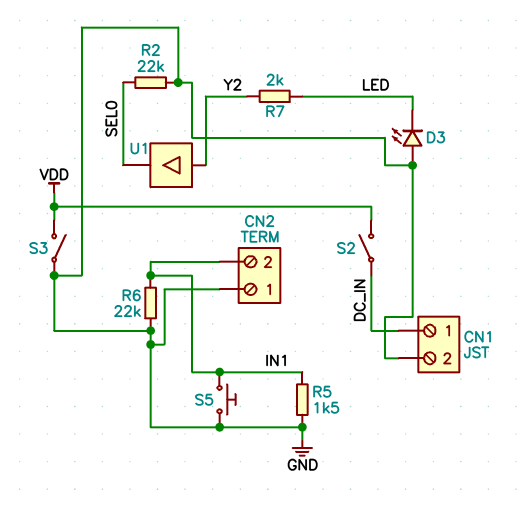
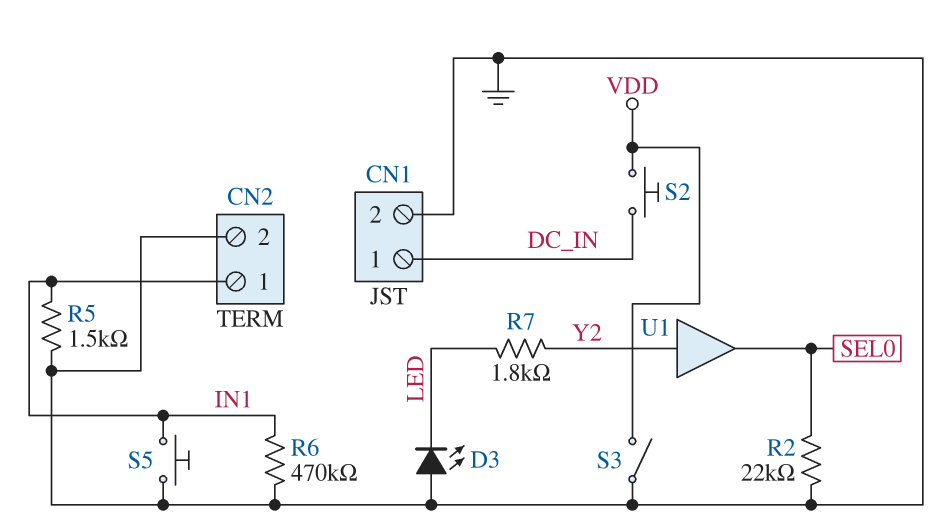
CN2 pin 1: GND -> IN1
CN2 pin 2: IN1 -> GND
R6: 22k (GND, IN1) -> 470k (GND, IN1)
R7: 2k (LED, Y2) -> 1.8k (LED, Y2)
S2: switch (DC_IN, VDD) -> button (DC_IN, VDD)

